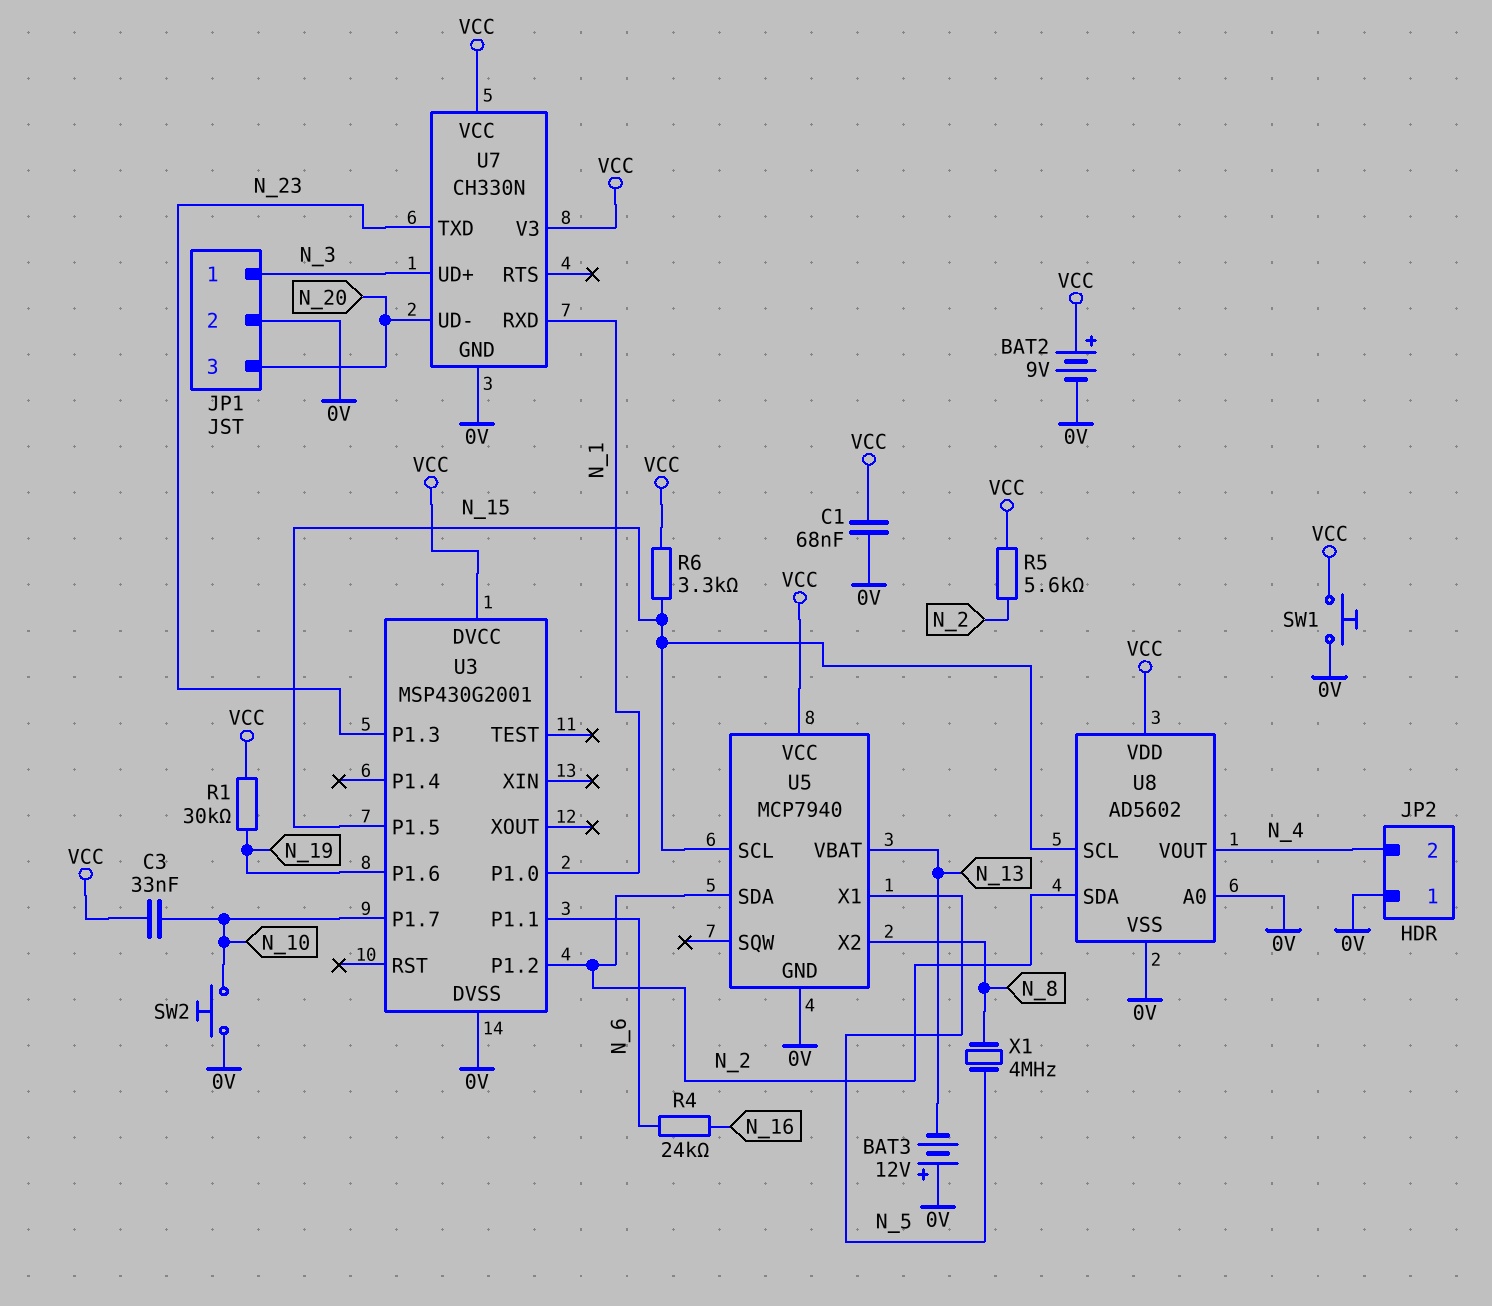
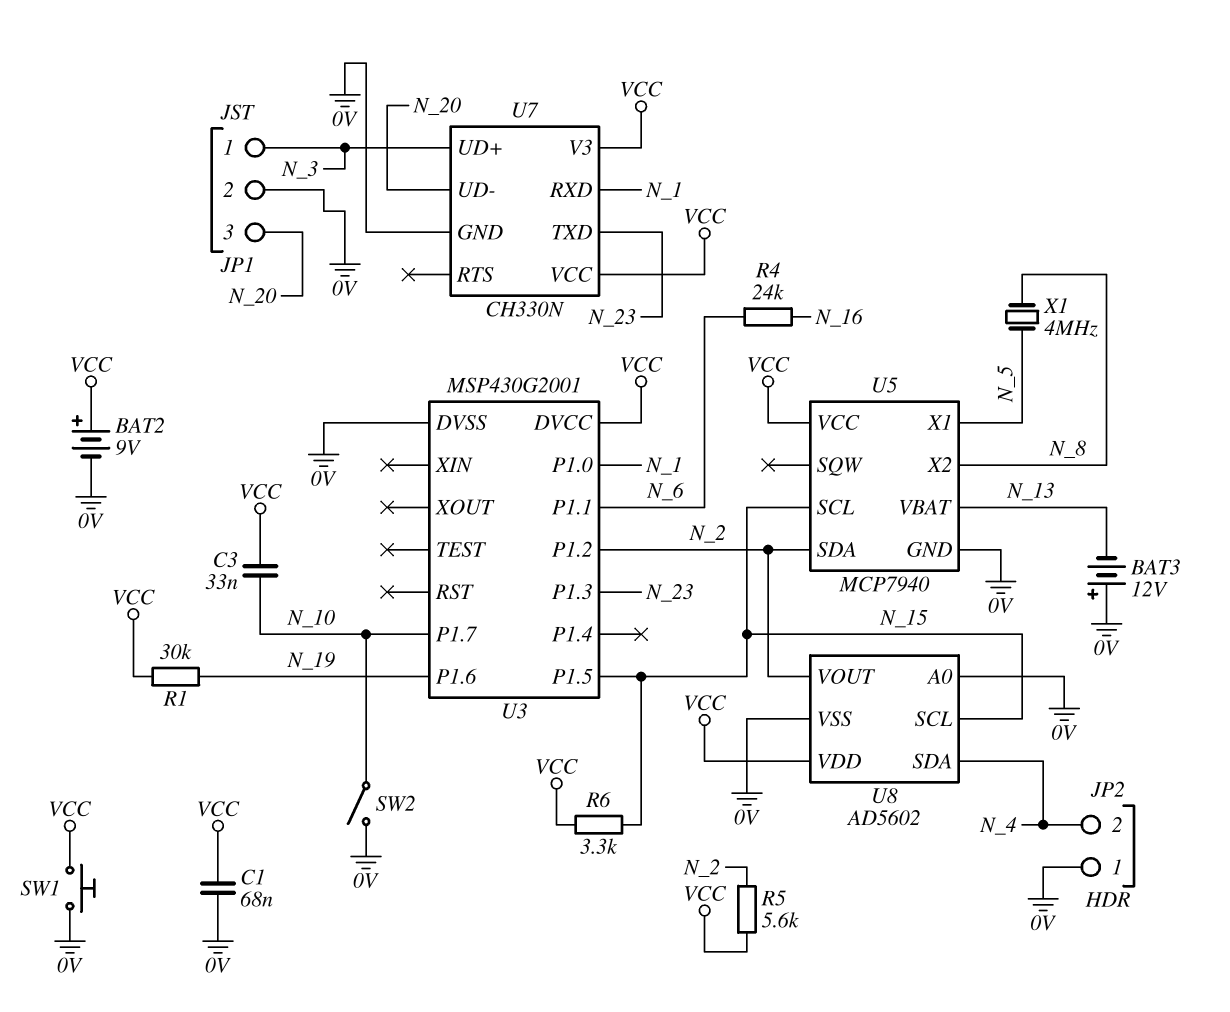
SW2: button (0V, N_10) -> switch (0V, N_10)
U8 pin SDA: N_2 -> N_4
U8 pin VOUT: N_4 -> N_2

